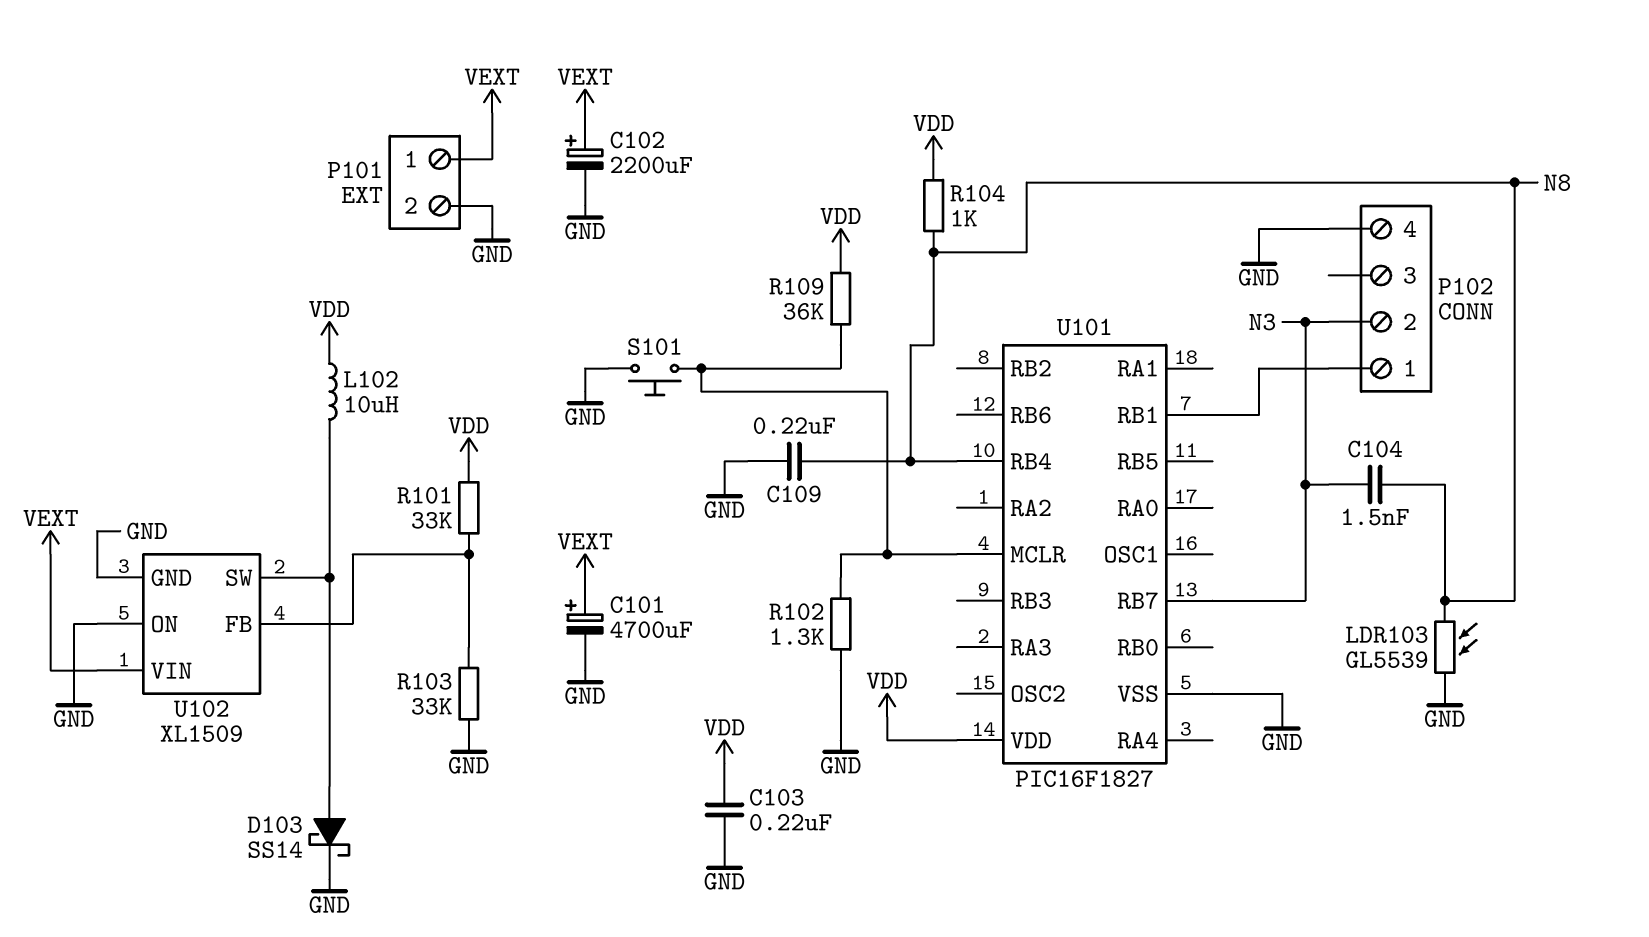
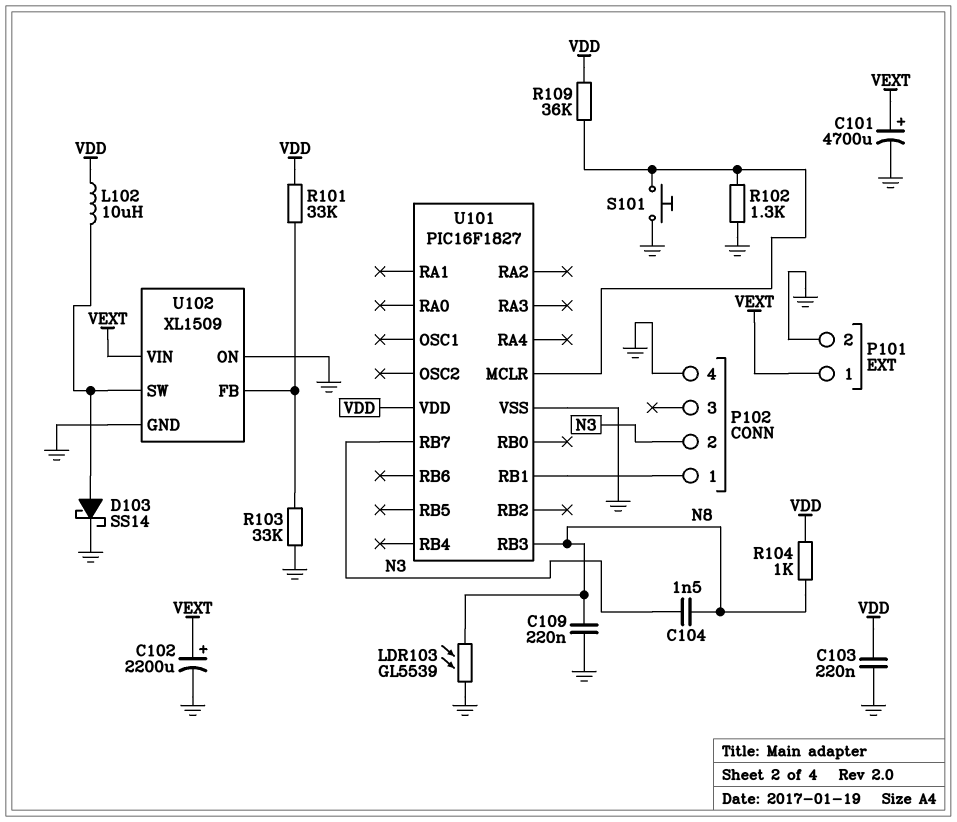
U101 pin RB3: none -> N8
U101 pin RB4: N8 -> none

